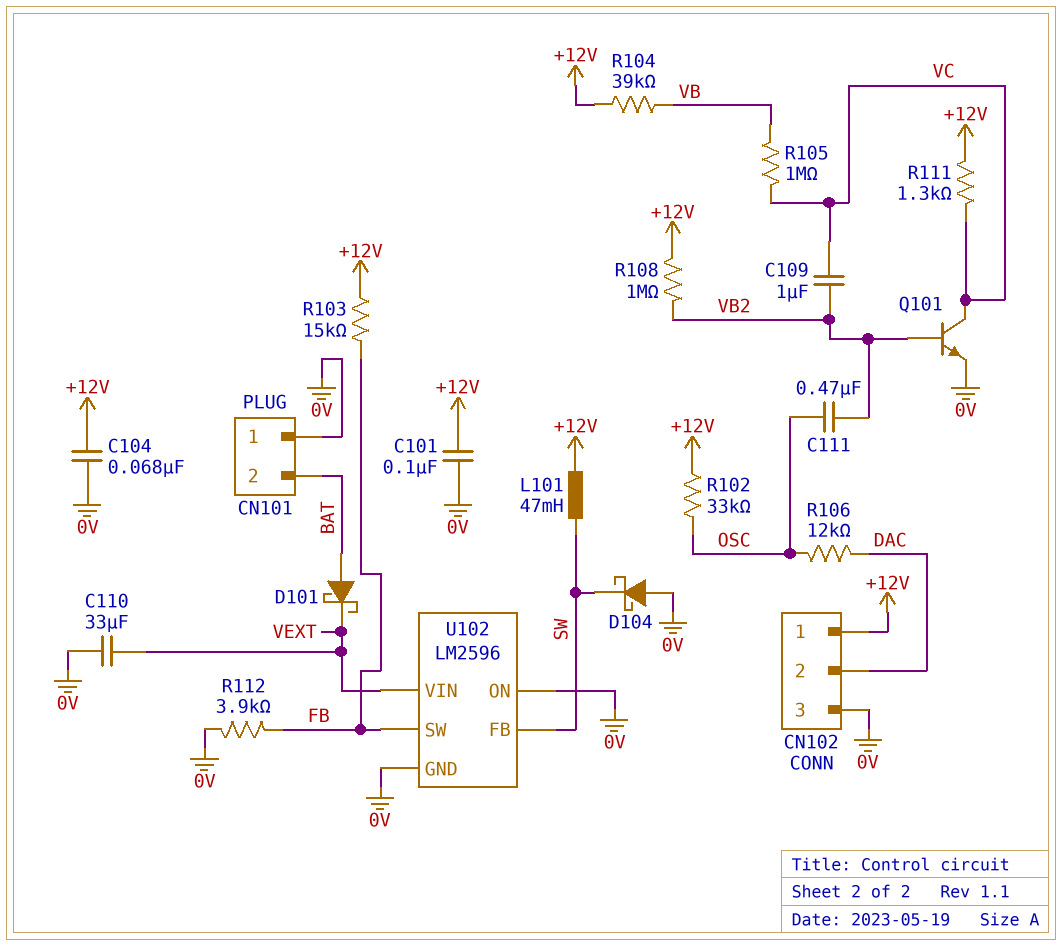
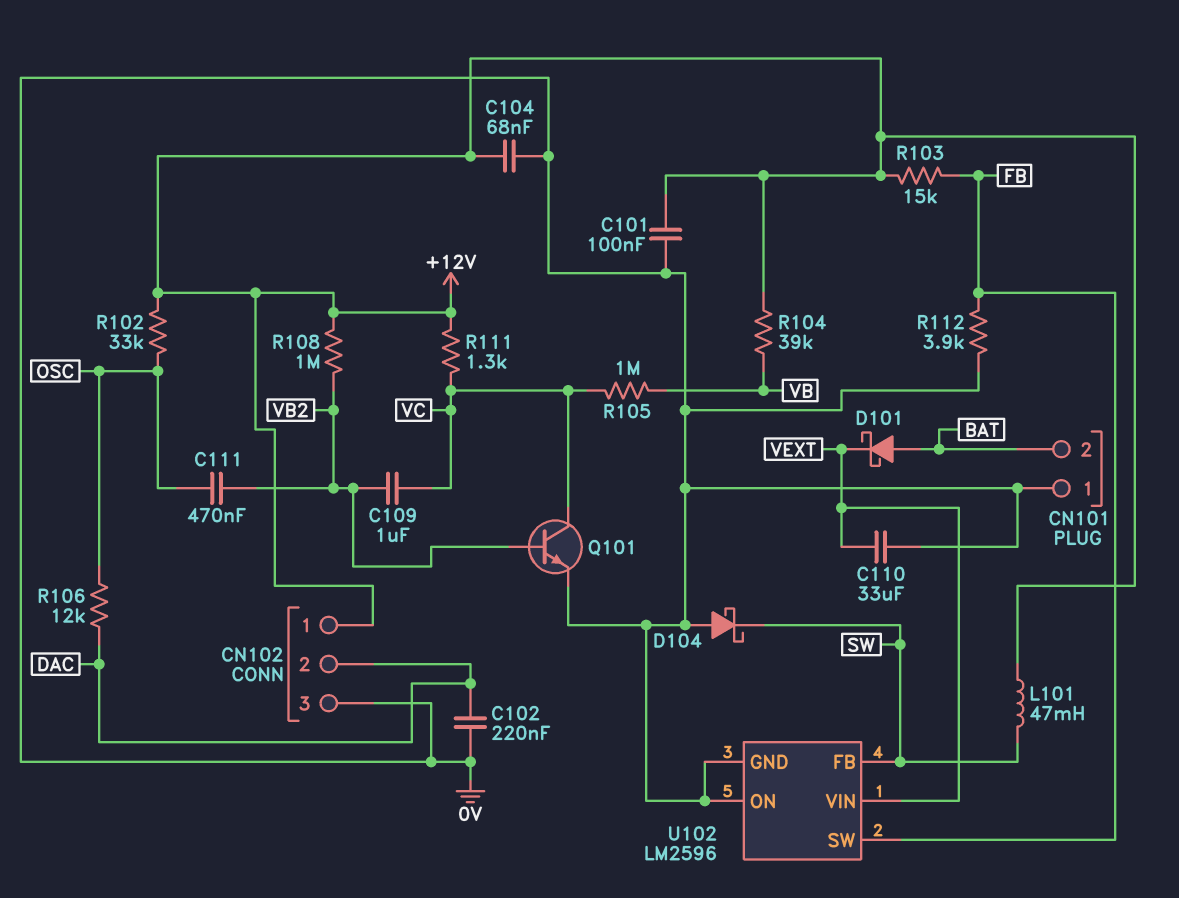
C102: none -> 220nF (0V, DAC)

